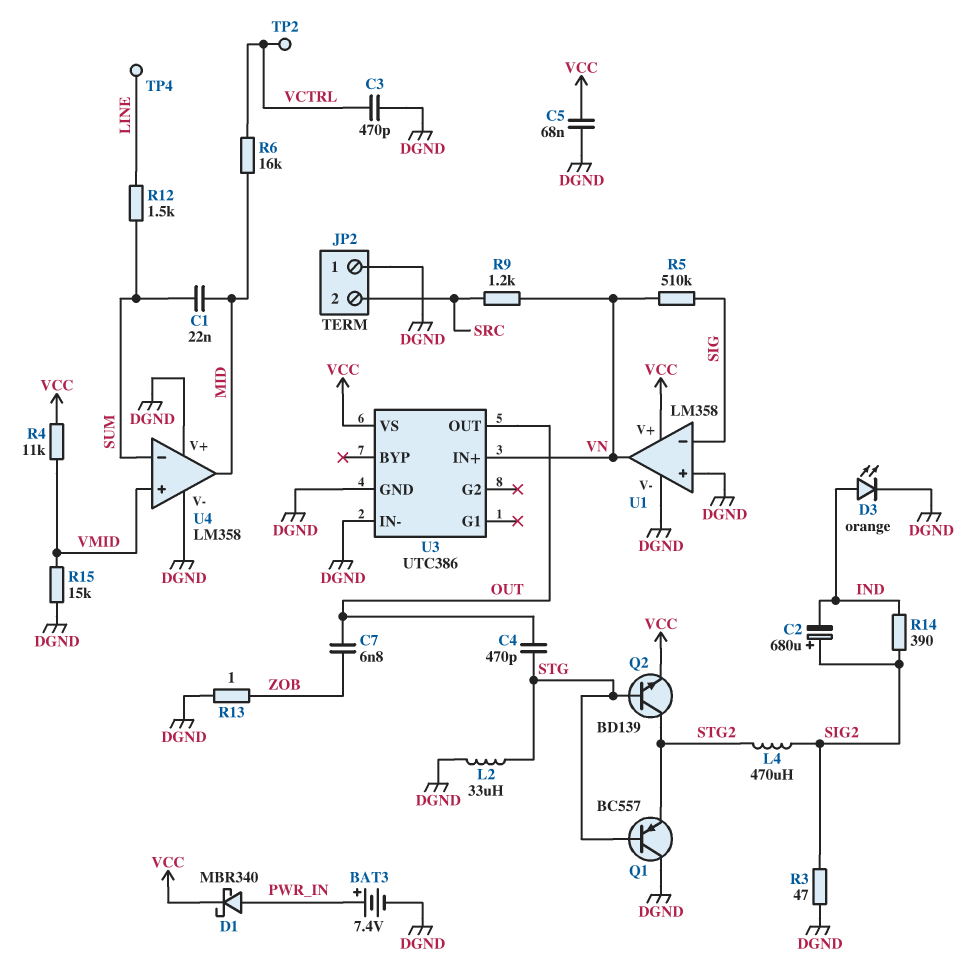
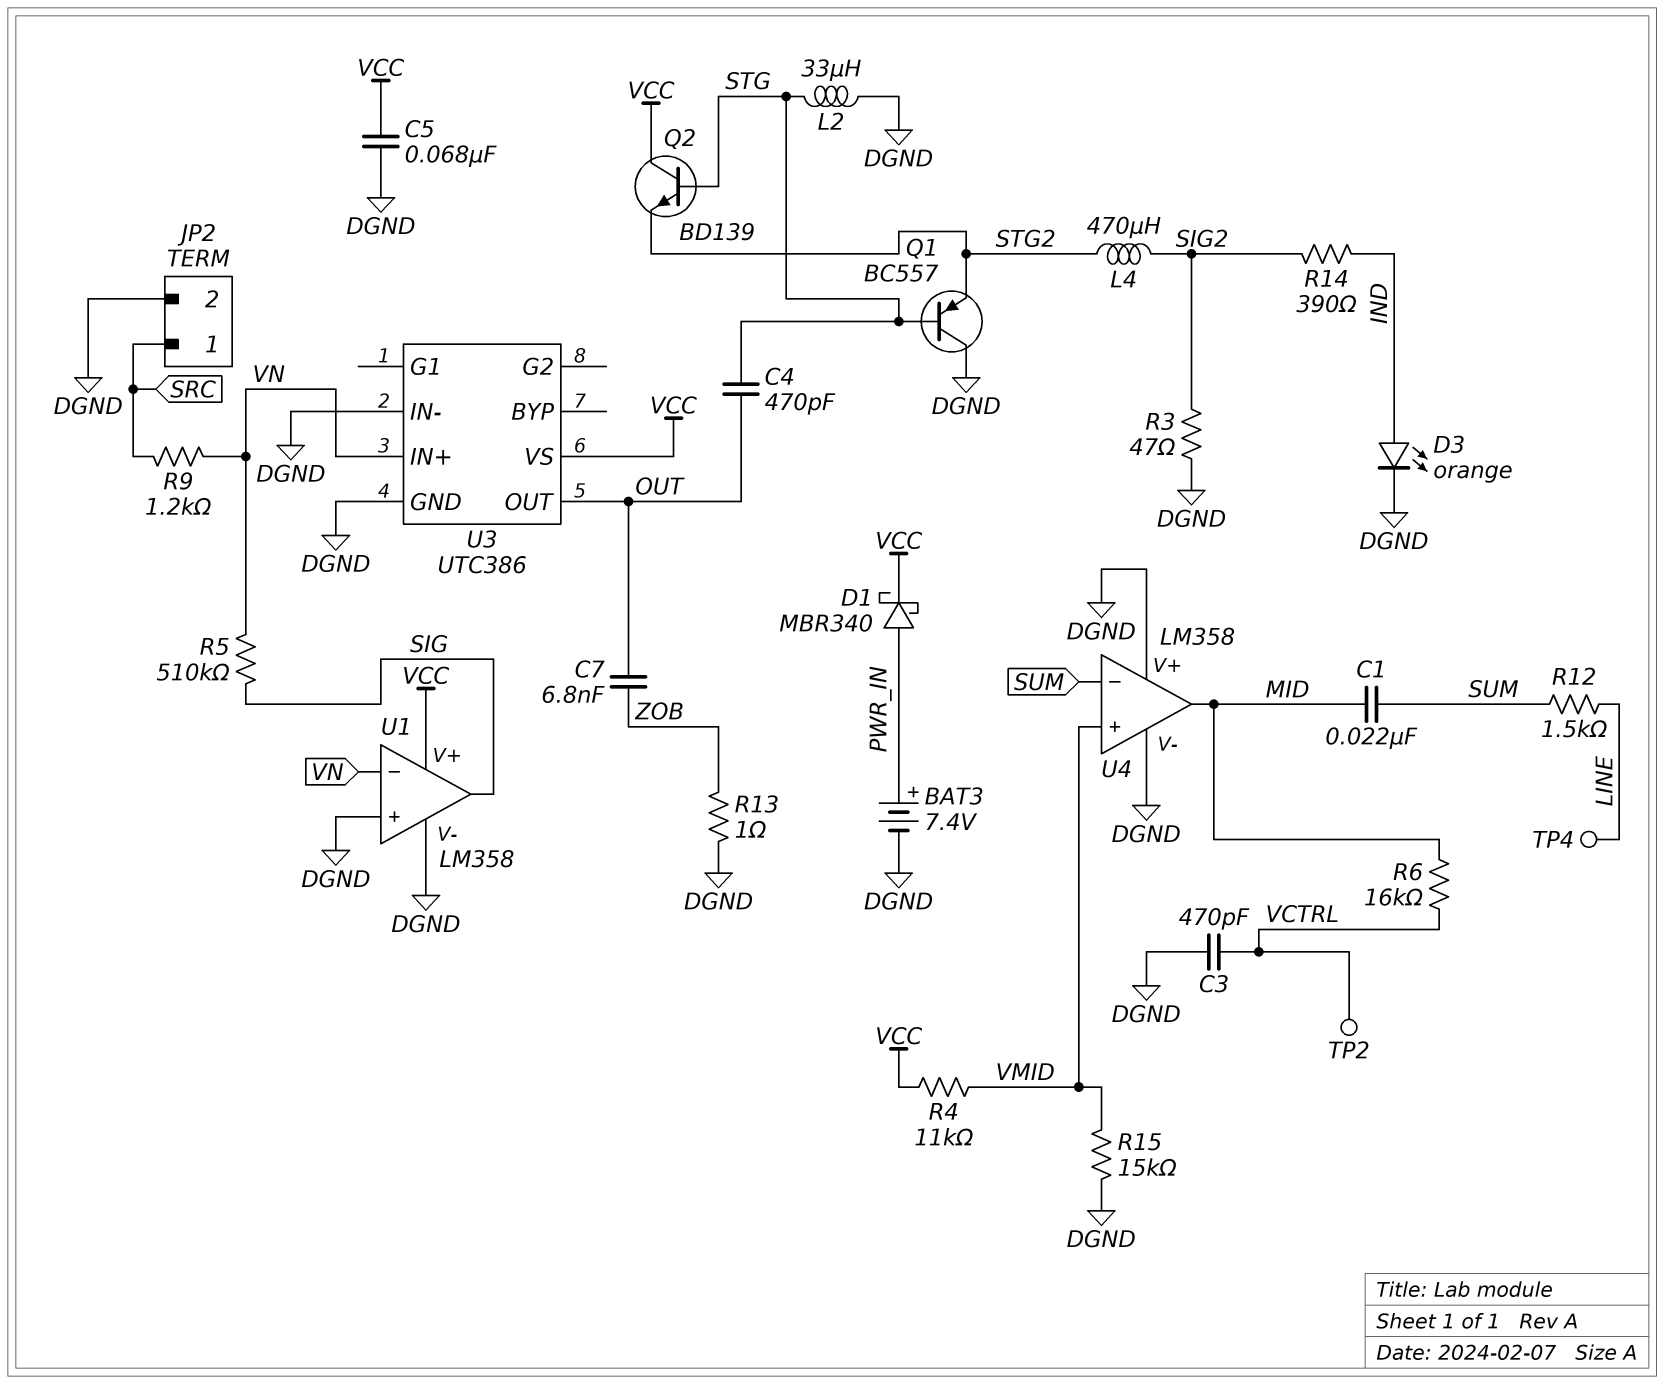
C2: 680uF (plus SIG2, minus IND) -> none
JP2 pin 1: DGND -> SRC
JP2 pin 2: SRC -> DGND
Q2: NPN BD139 (B STG, C STG2, E VCC) -> NPN BD139 (B STG, C VCC, E STG2)
U1 pin in-: SIG -> VN
U1 pin out: VN -> SIG

